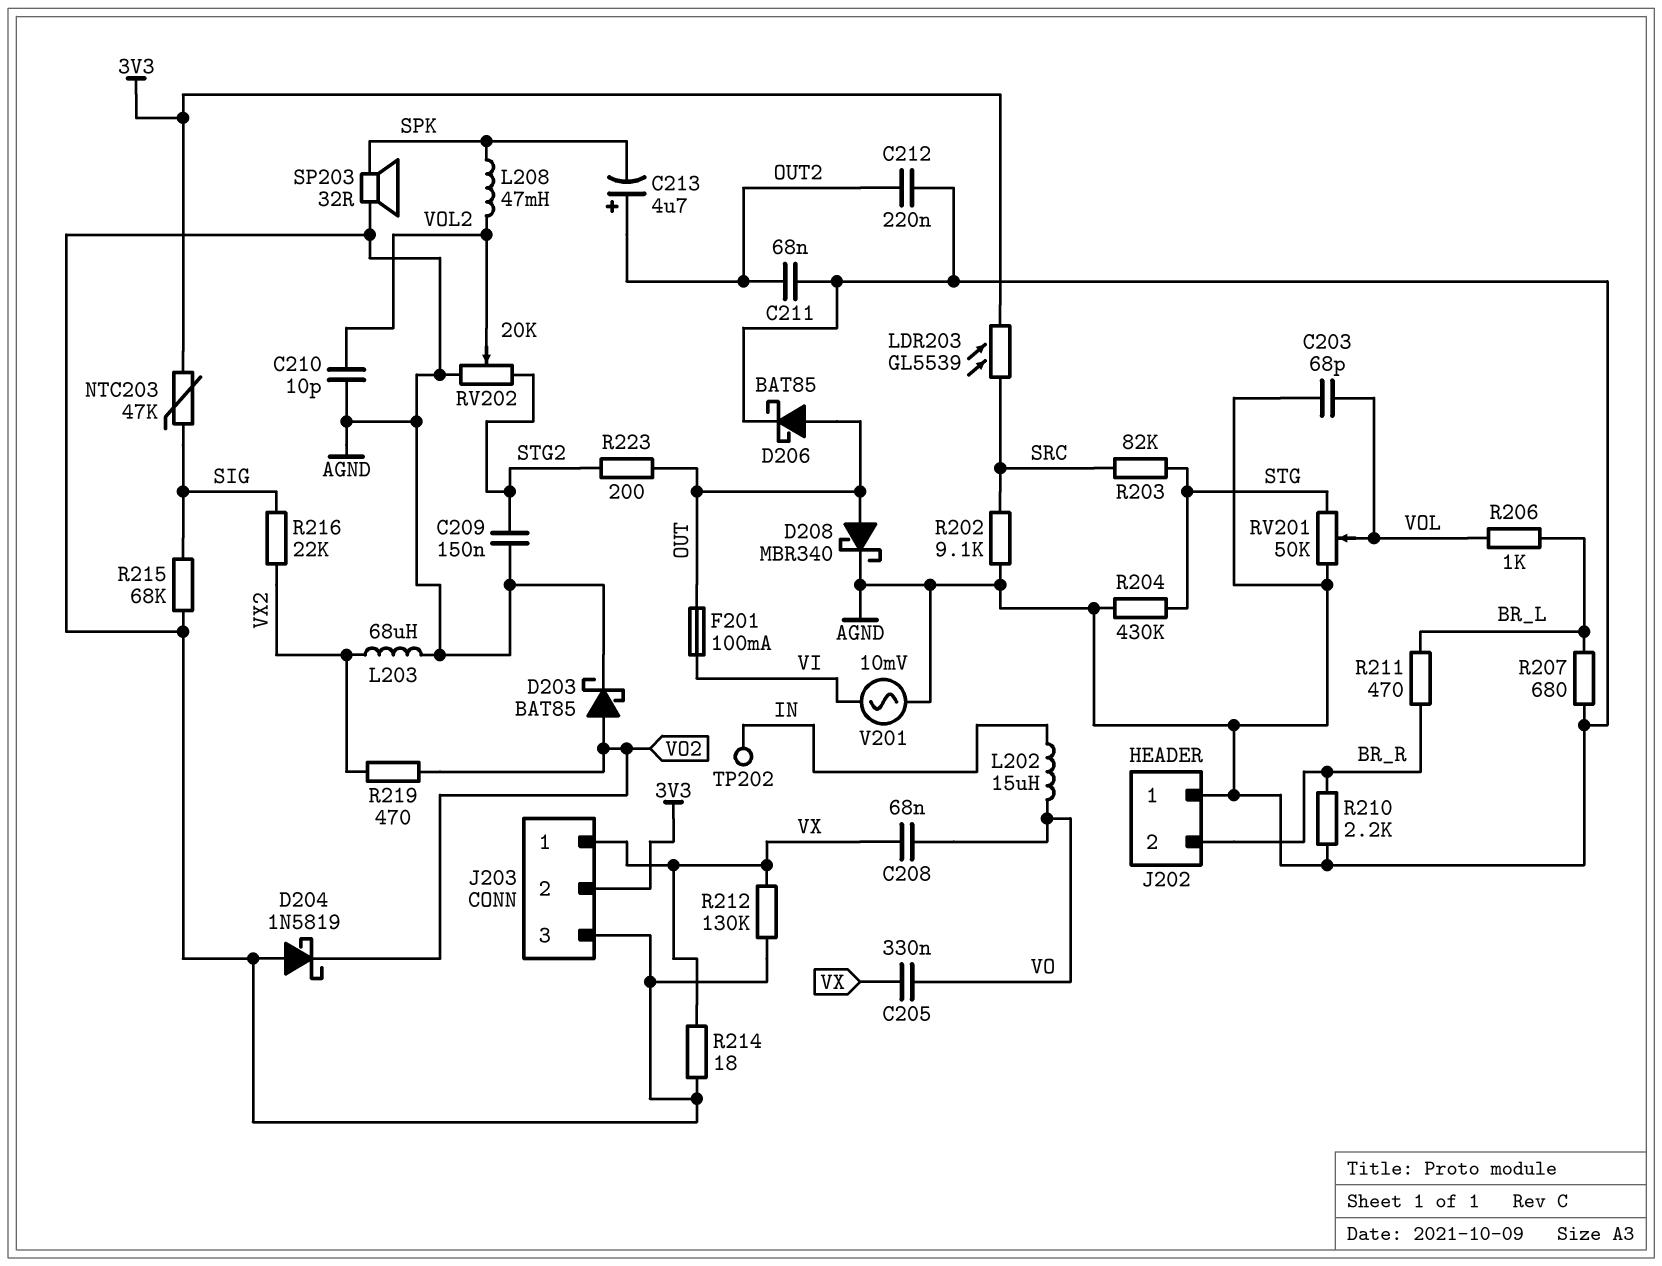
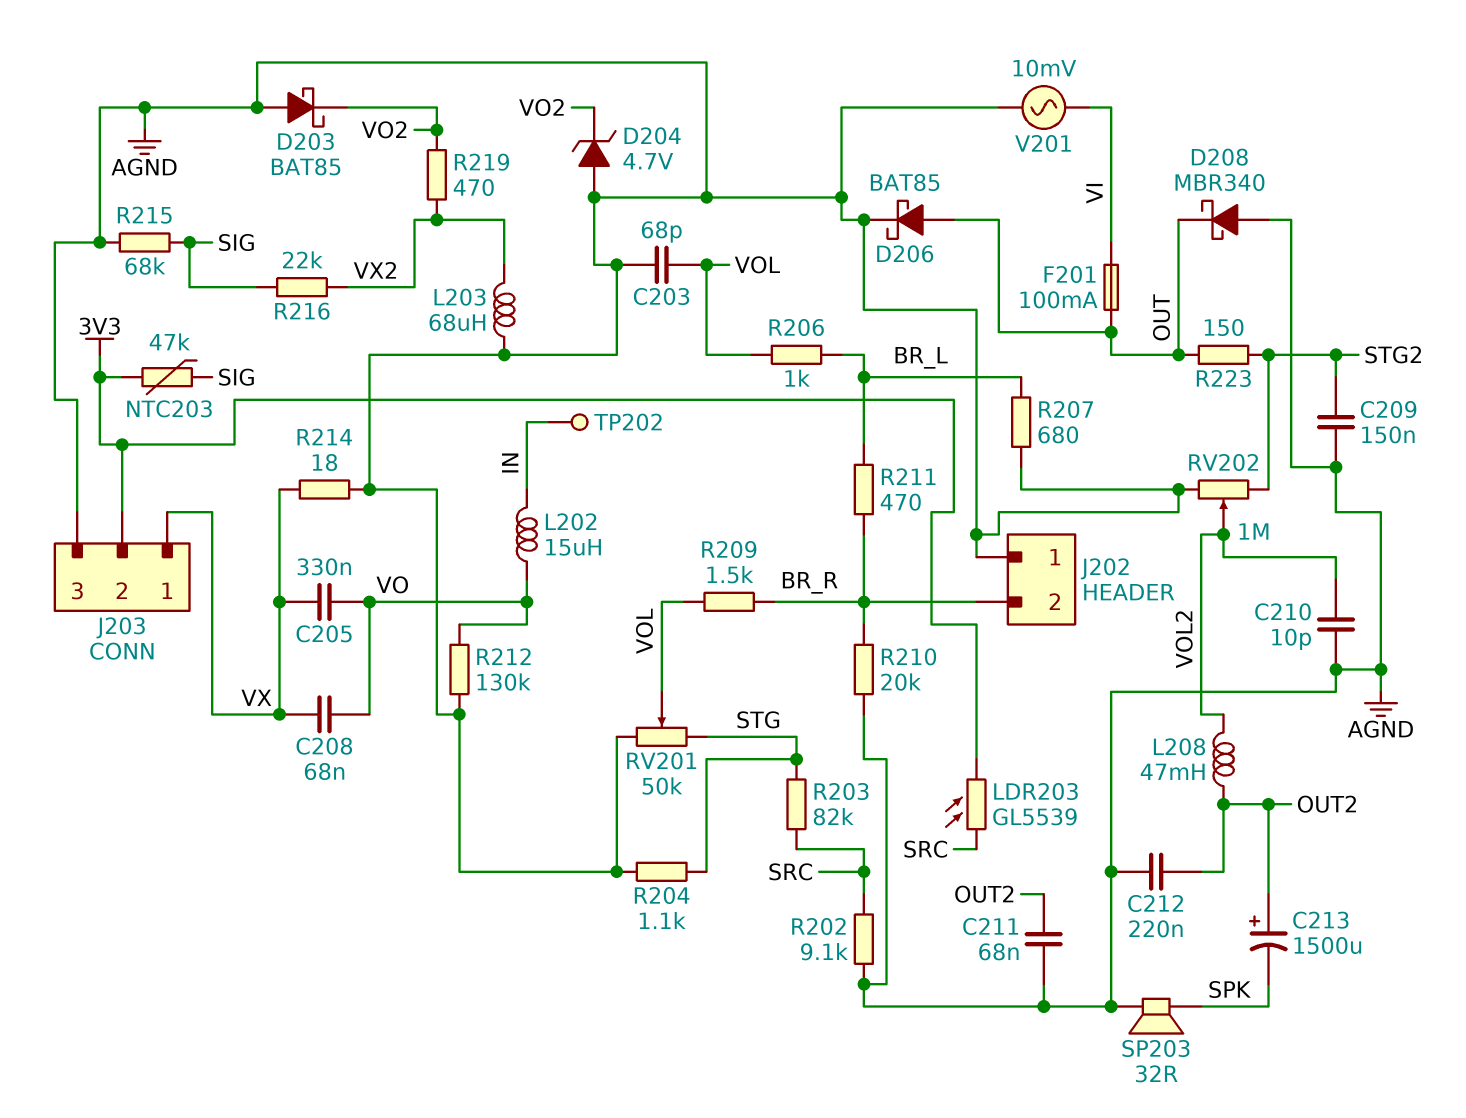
C213: 4.7uF (plus OUT2, minus SPK) -> 1500uF (plus OUT2, minus SPK)
D203: schottky BAT85 (A VO2, K AGND) -> schottky BAT85 (A AGND, K VO2)
D204: schottky 1N5819 (A AGND, K VO2) -> zener 4.7V (A AGND, K VO2)
D208: schottky MBR340 (A OUT, K AGND) -> schottky MBR340 (A AGND, K OUT)
L208: 47mH (SPK, VOL2) -> 47mH (OUT2, VOL2)
R204: 430k (AGND, STG) -> 1.1k (AGND, STG)
R209: none -> 1.5k (BR_R, VOL)
R210: 2.2k (AGND, BR_R) -> 20k (AGND, BR_R)
R212: 130k (AGND, VX) -> 130k (AGND, VO)
R223: 200 (OUT, STG2) -> 150 (OUT, STG2)
RV202: 20k (AGND, STG2, wiper VOL2) -> 1M (AGND, STG2, wiper VOL2)

